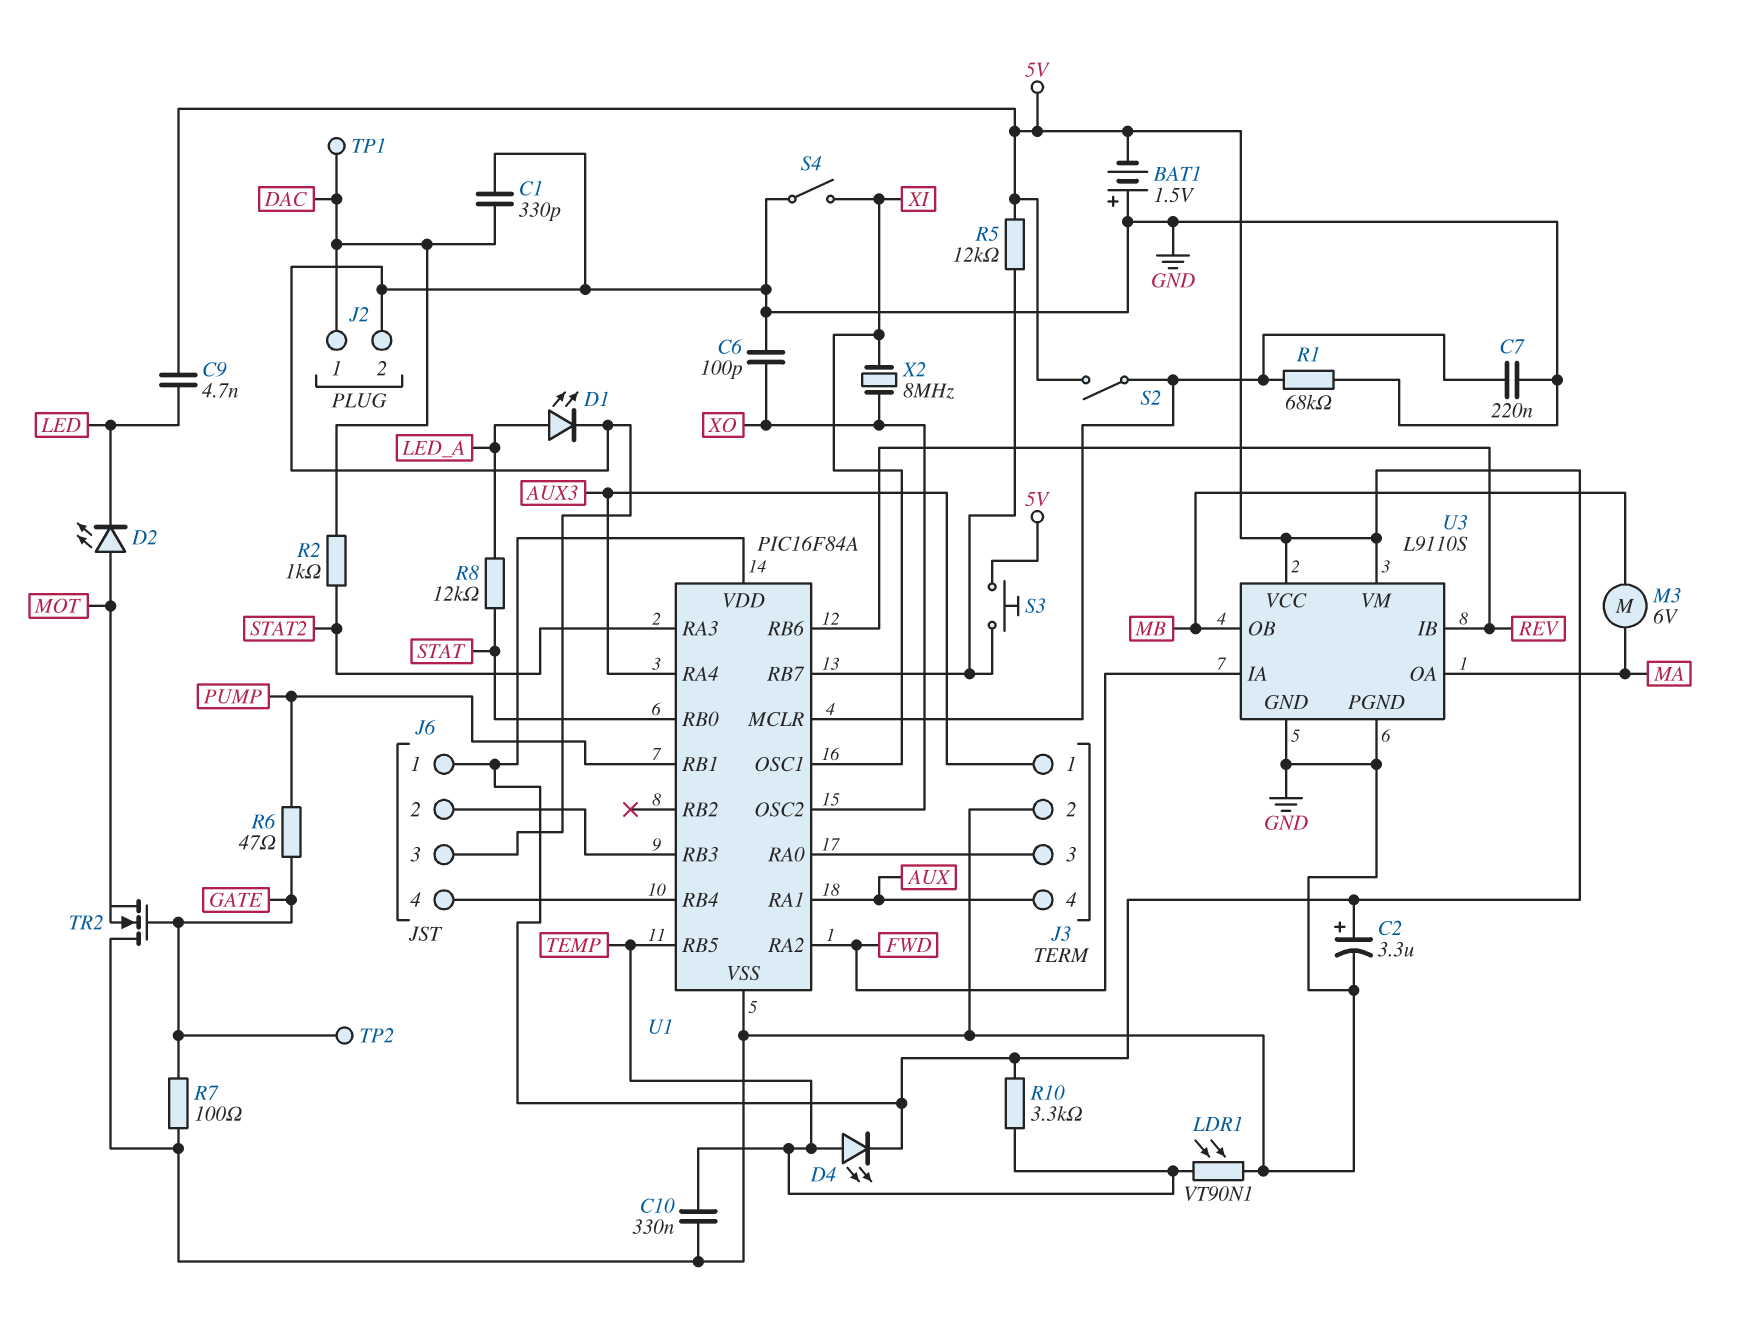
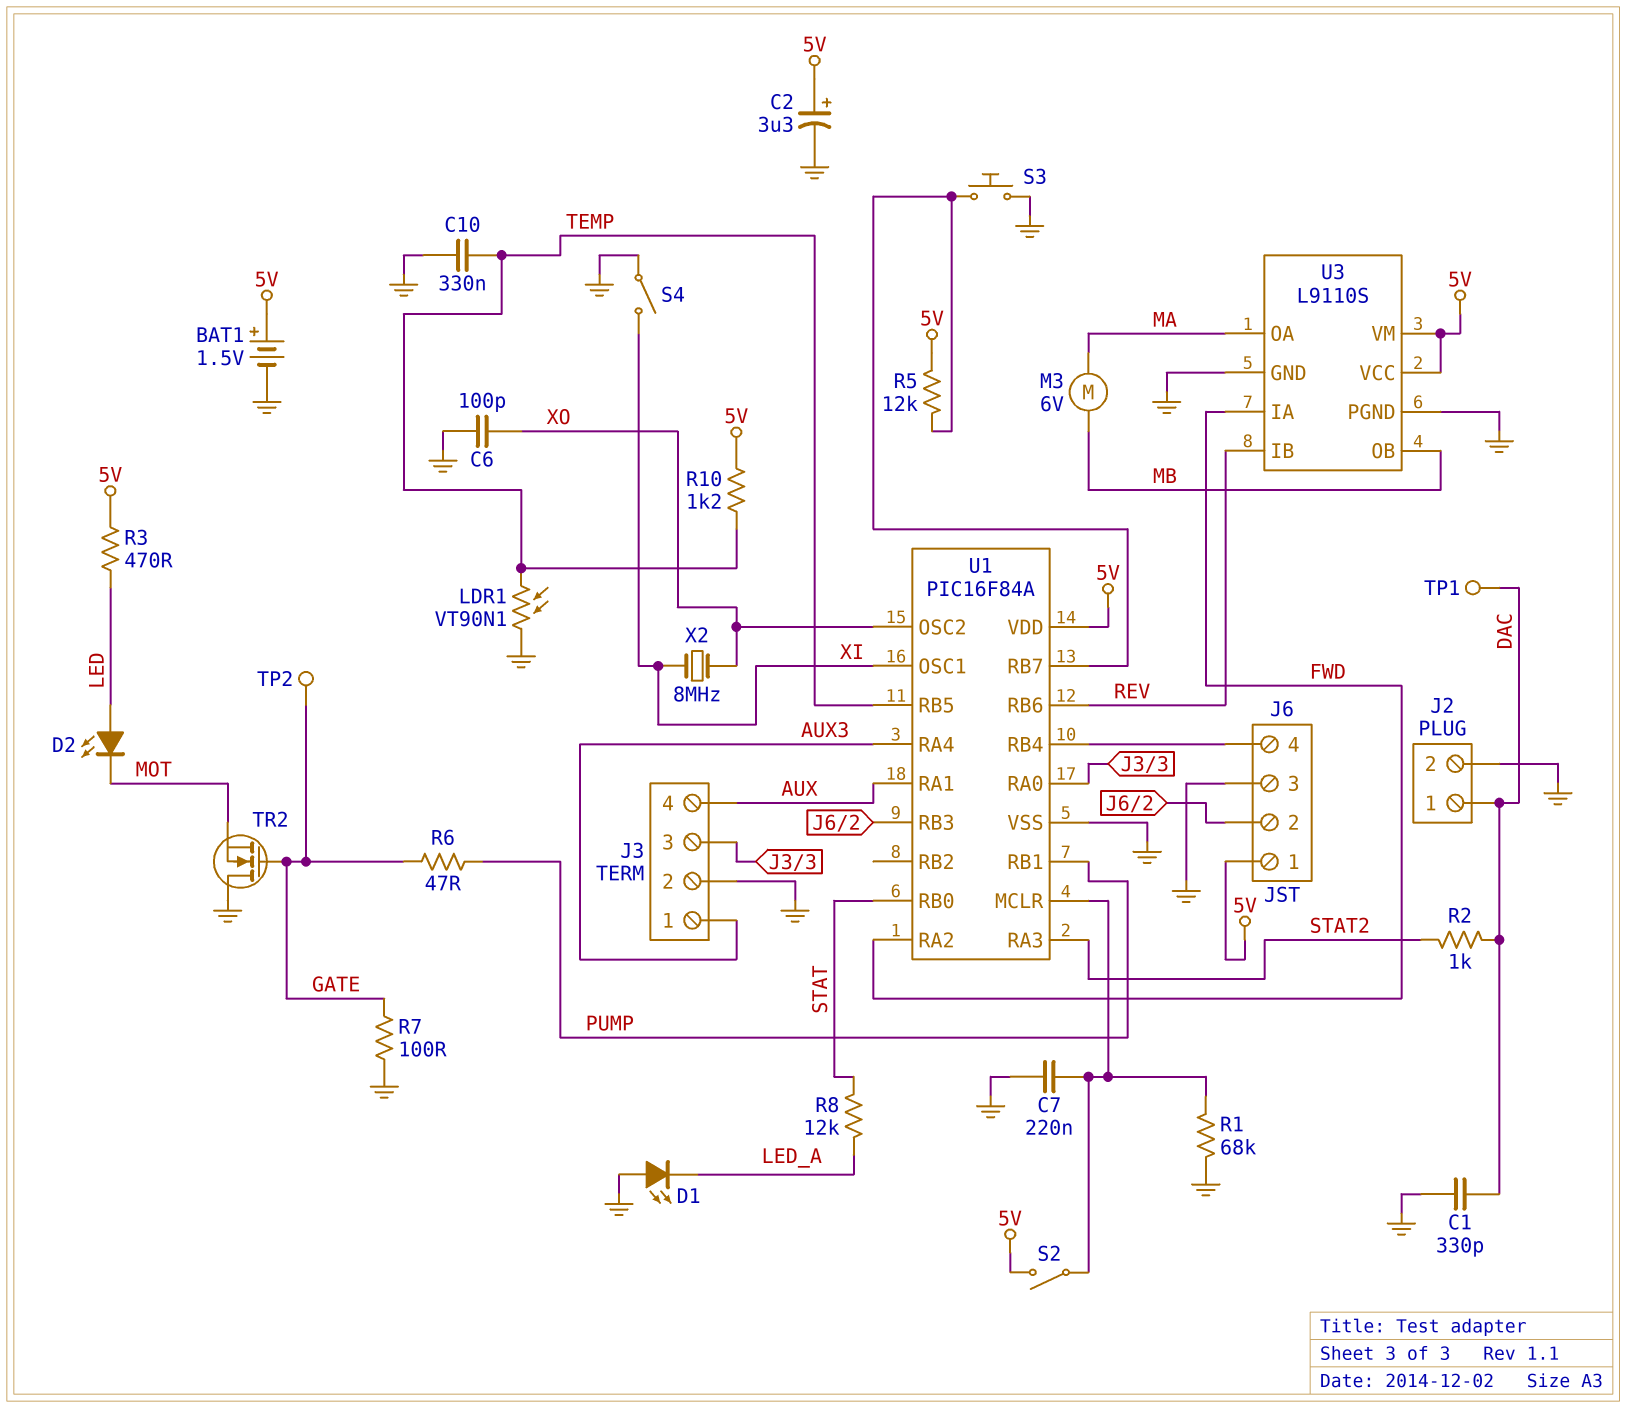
BAT1: 1.5V (plus GND, minus 5V) -> 1.5V (plus 5V, minus GND)
C9: 4.7nF (5V, LED) -> none
D1: LED (A LED_A, K GND) -> LED (A GND, K LED_A)
D2: LED (A MOT, K LED) -> LED (A LED, K MOT)
D4: LED (A TEMP, K 5V) -> none
R3: none -> 470 (5V, LED)
R10: 3.3k (5V, TEMP) -> 1.2k (5V, TEMP)
S3: button (5V, U1/RB7) -> button (GND, U1/RB7)

